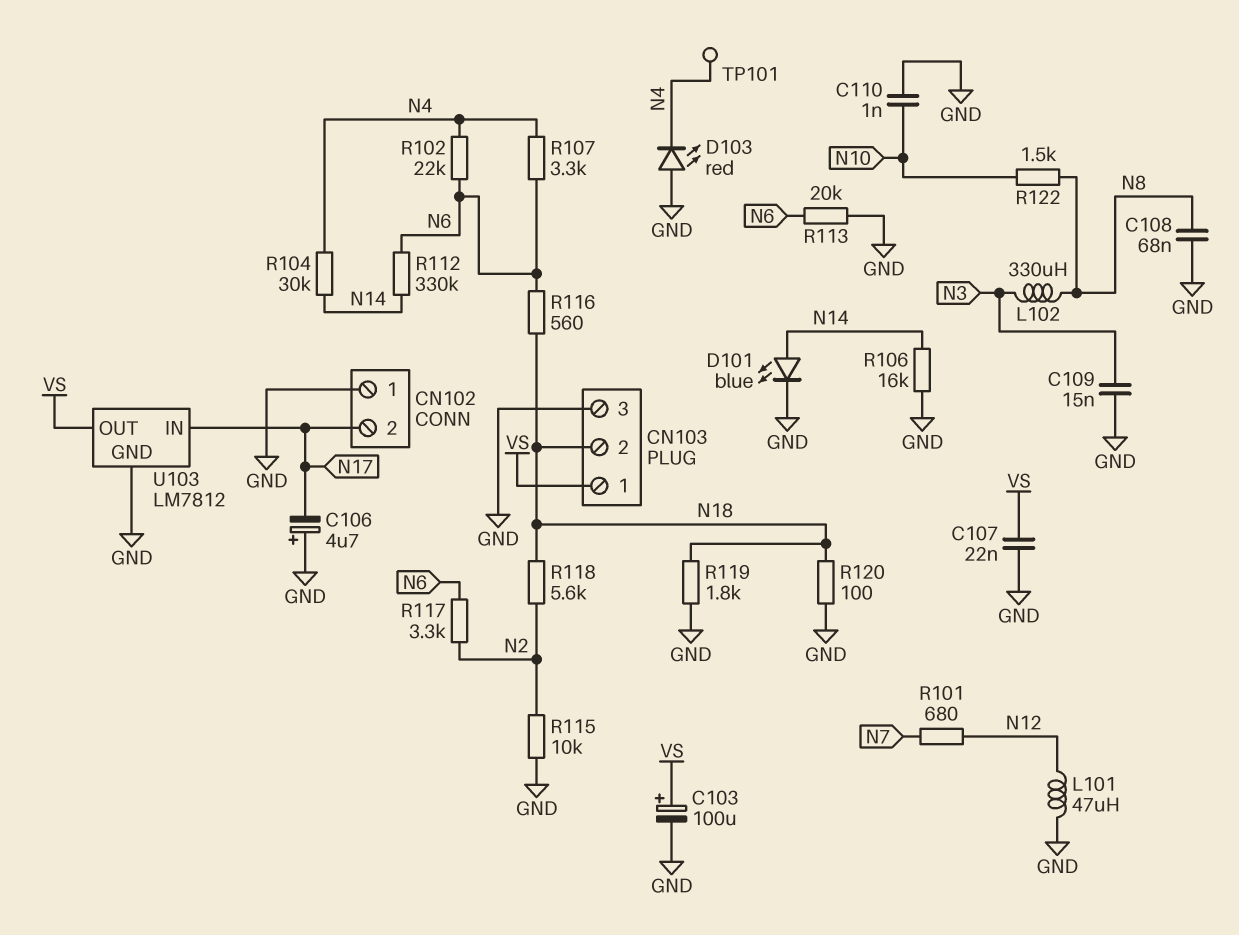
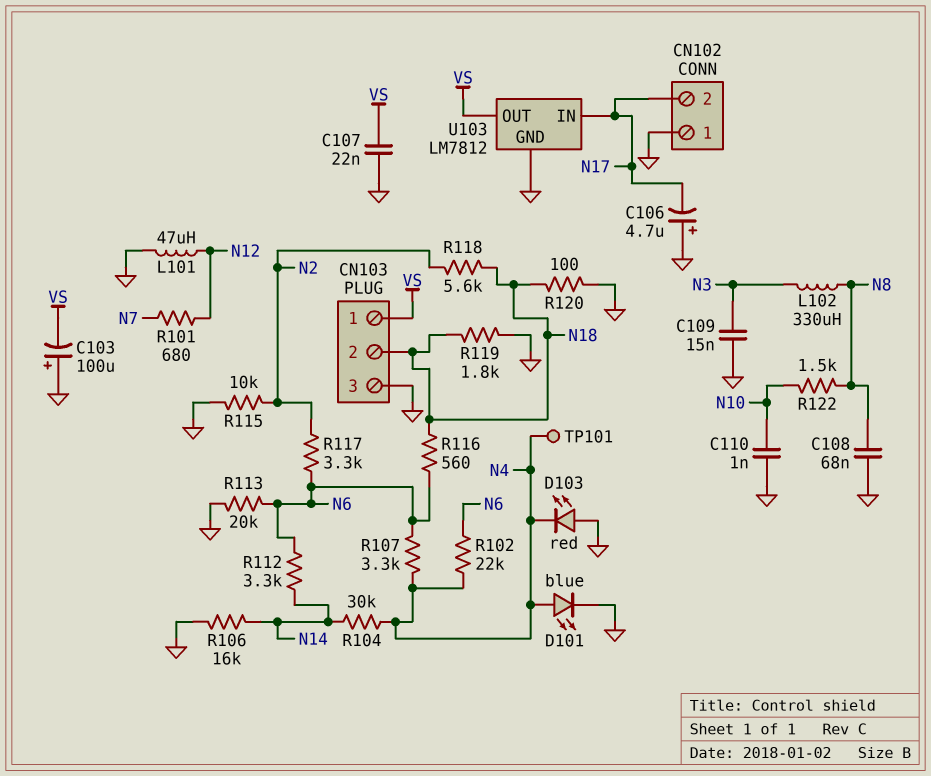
C103: 100uF (plus VS, minus GND) -> 100uF (plus GND, minus VS)
D101: LED blue (A N14, K GND) -> LED blue (A N4, K GND)
R112: 330k (N6, N14) -> 3.3k (N6, N14)

